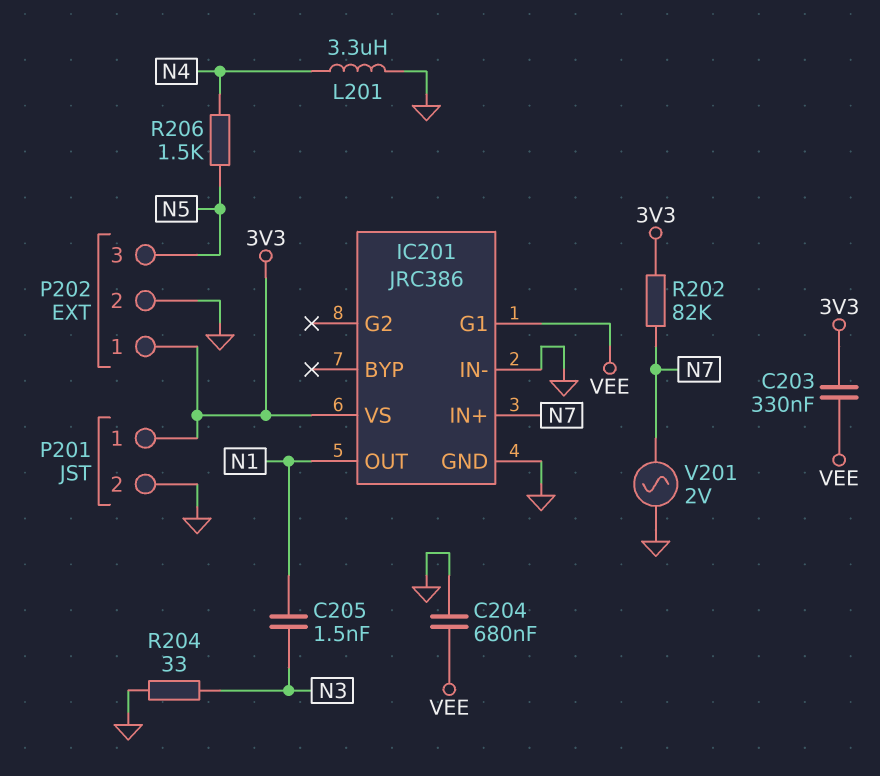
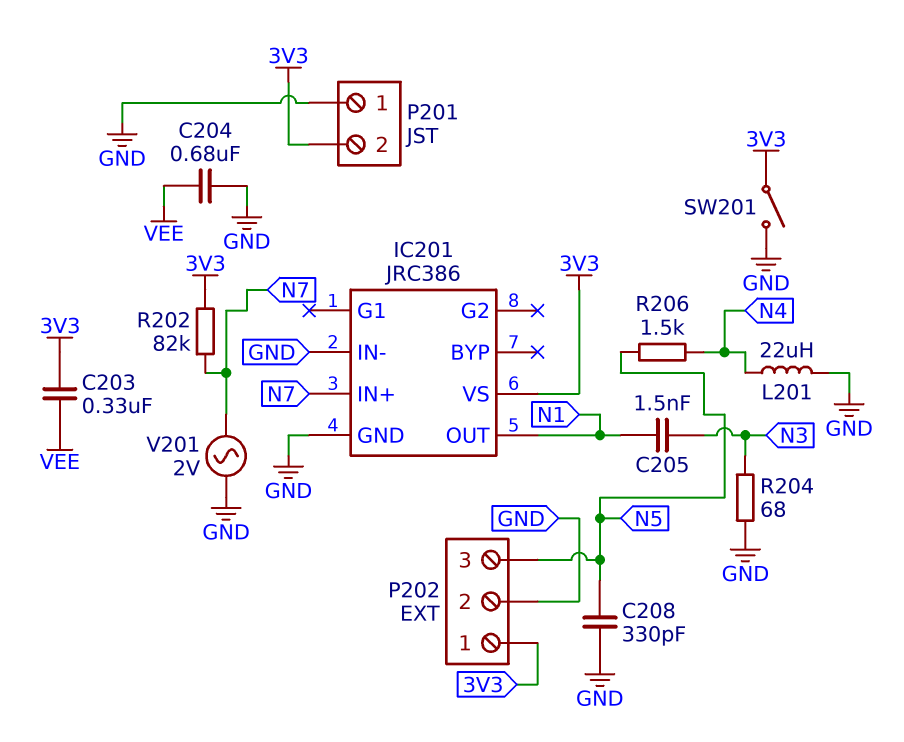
C208: none -> 330pF (GND, N5)
IC201 pin G1: VEE -> none
L201: 3.3uH (GND, N4) -> 22uH (GND, N4)
P201 pin 1: 3V3 -> GND
P201 pin 2: GND -> 3V3
R204: 33 (GND, N3) -> 68 (GND, N3)
SW201: none -> switch (3V3, GND)

